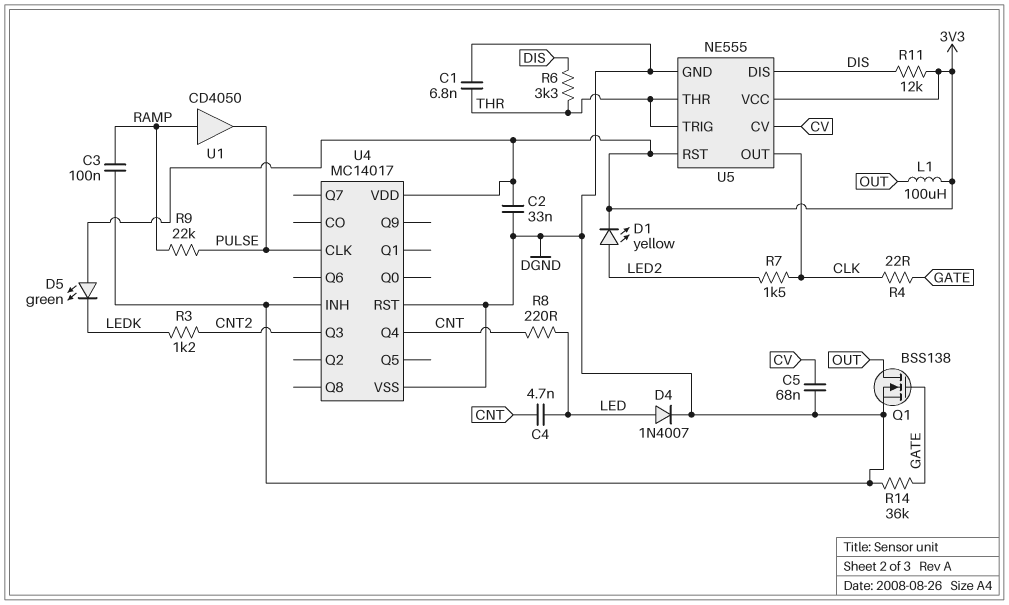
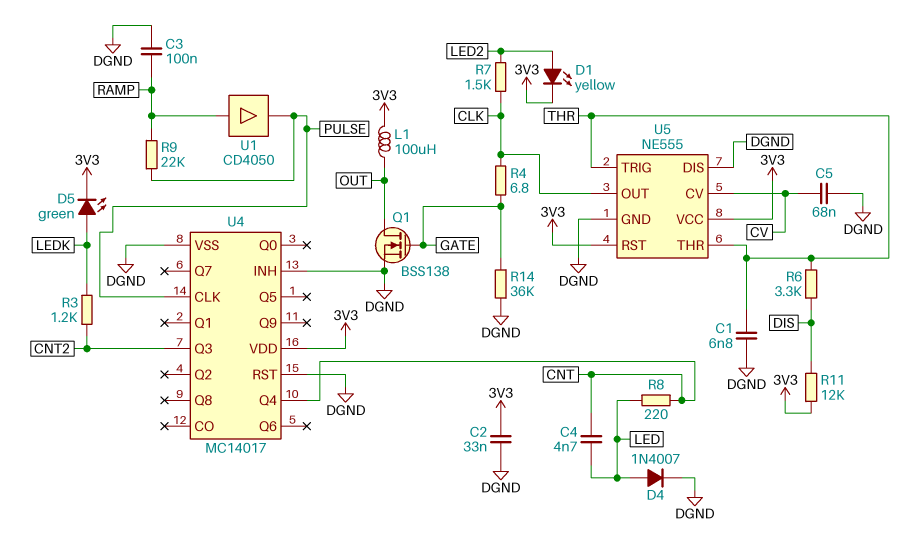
D5: LED green (A 3V3, K LEDK) -> LED green (A LEDK, K 3V3)
R4: 22 (CLK, GATE) -> 6.8 (CLK, GATE)
U5 pin DIS: DIS -> DGND

